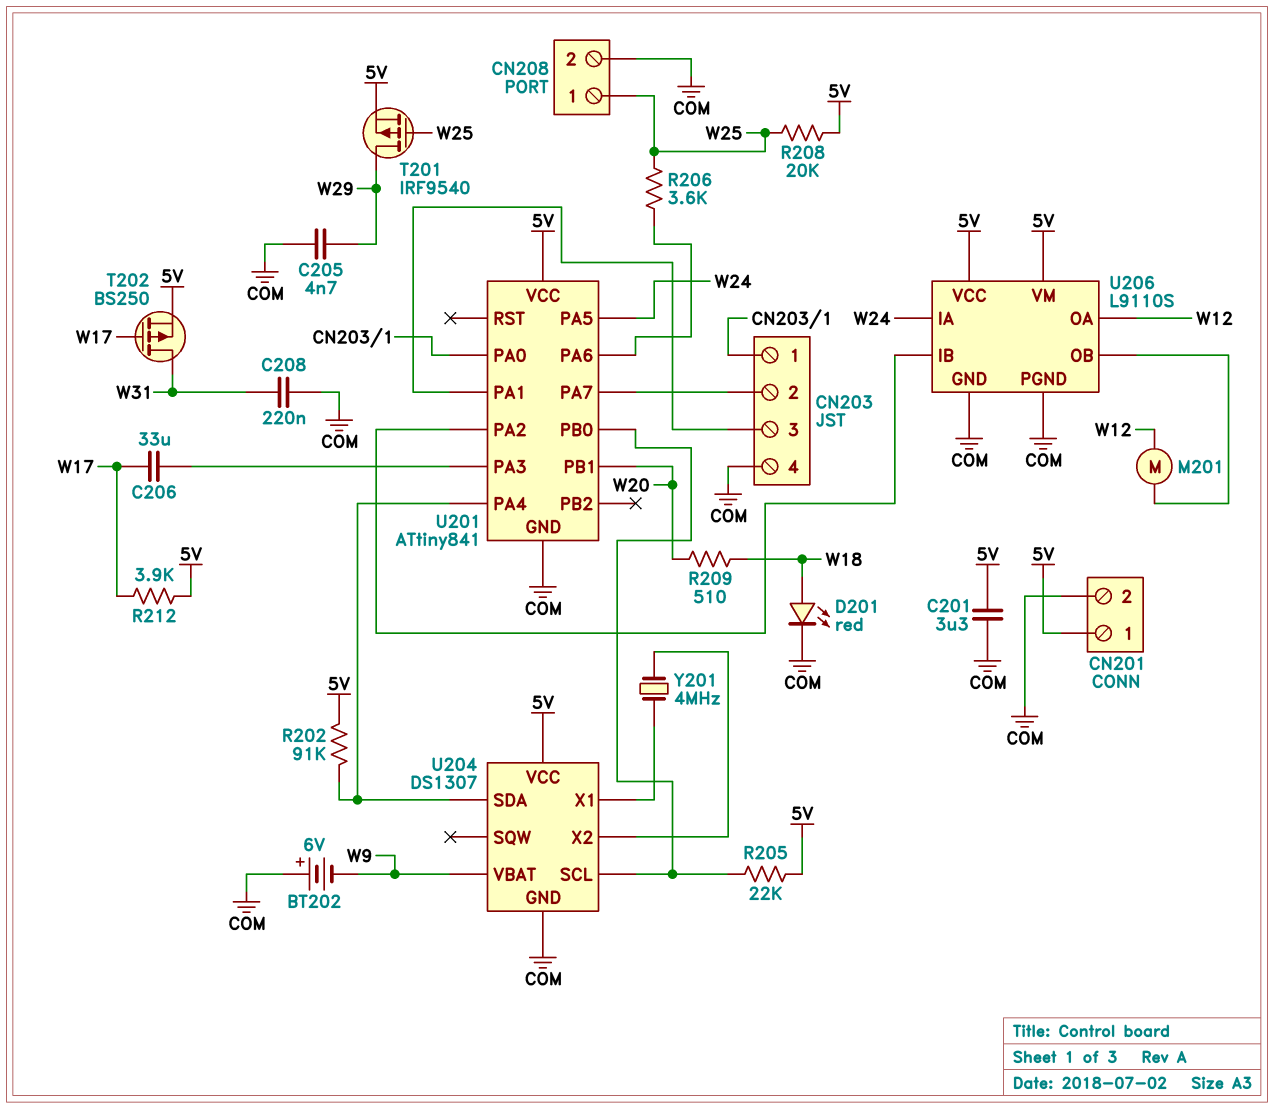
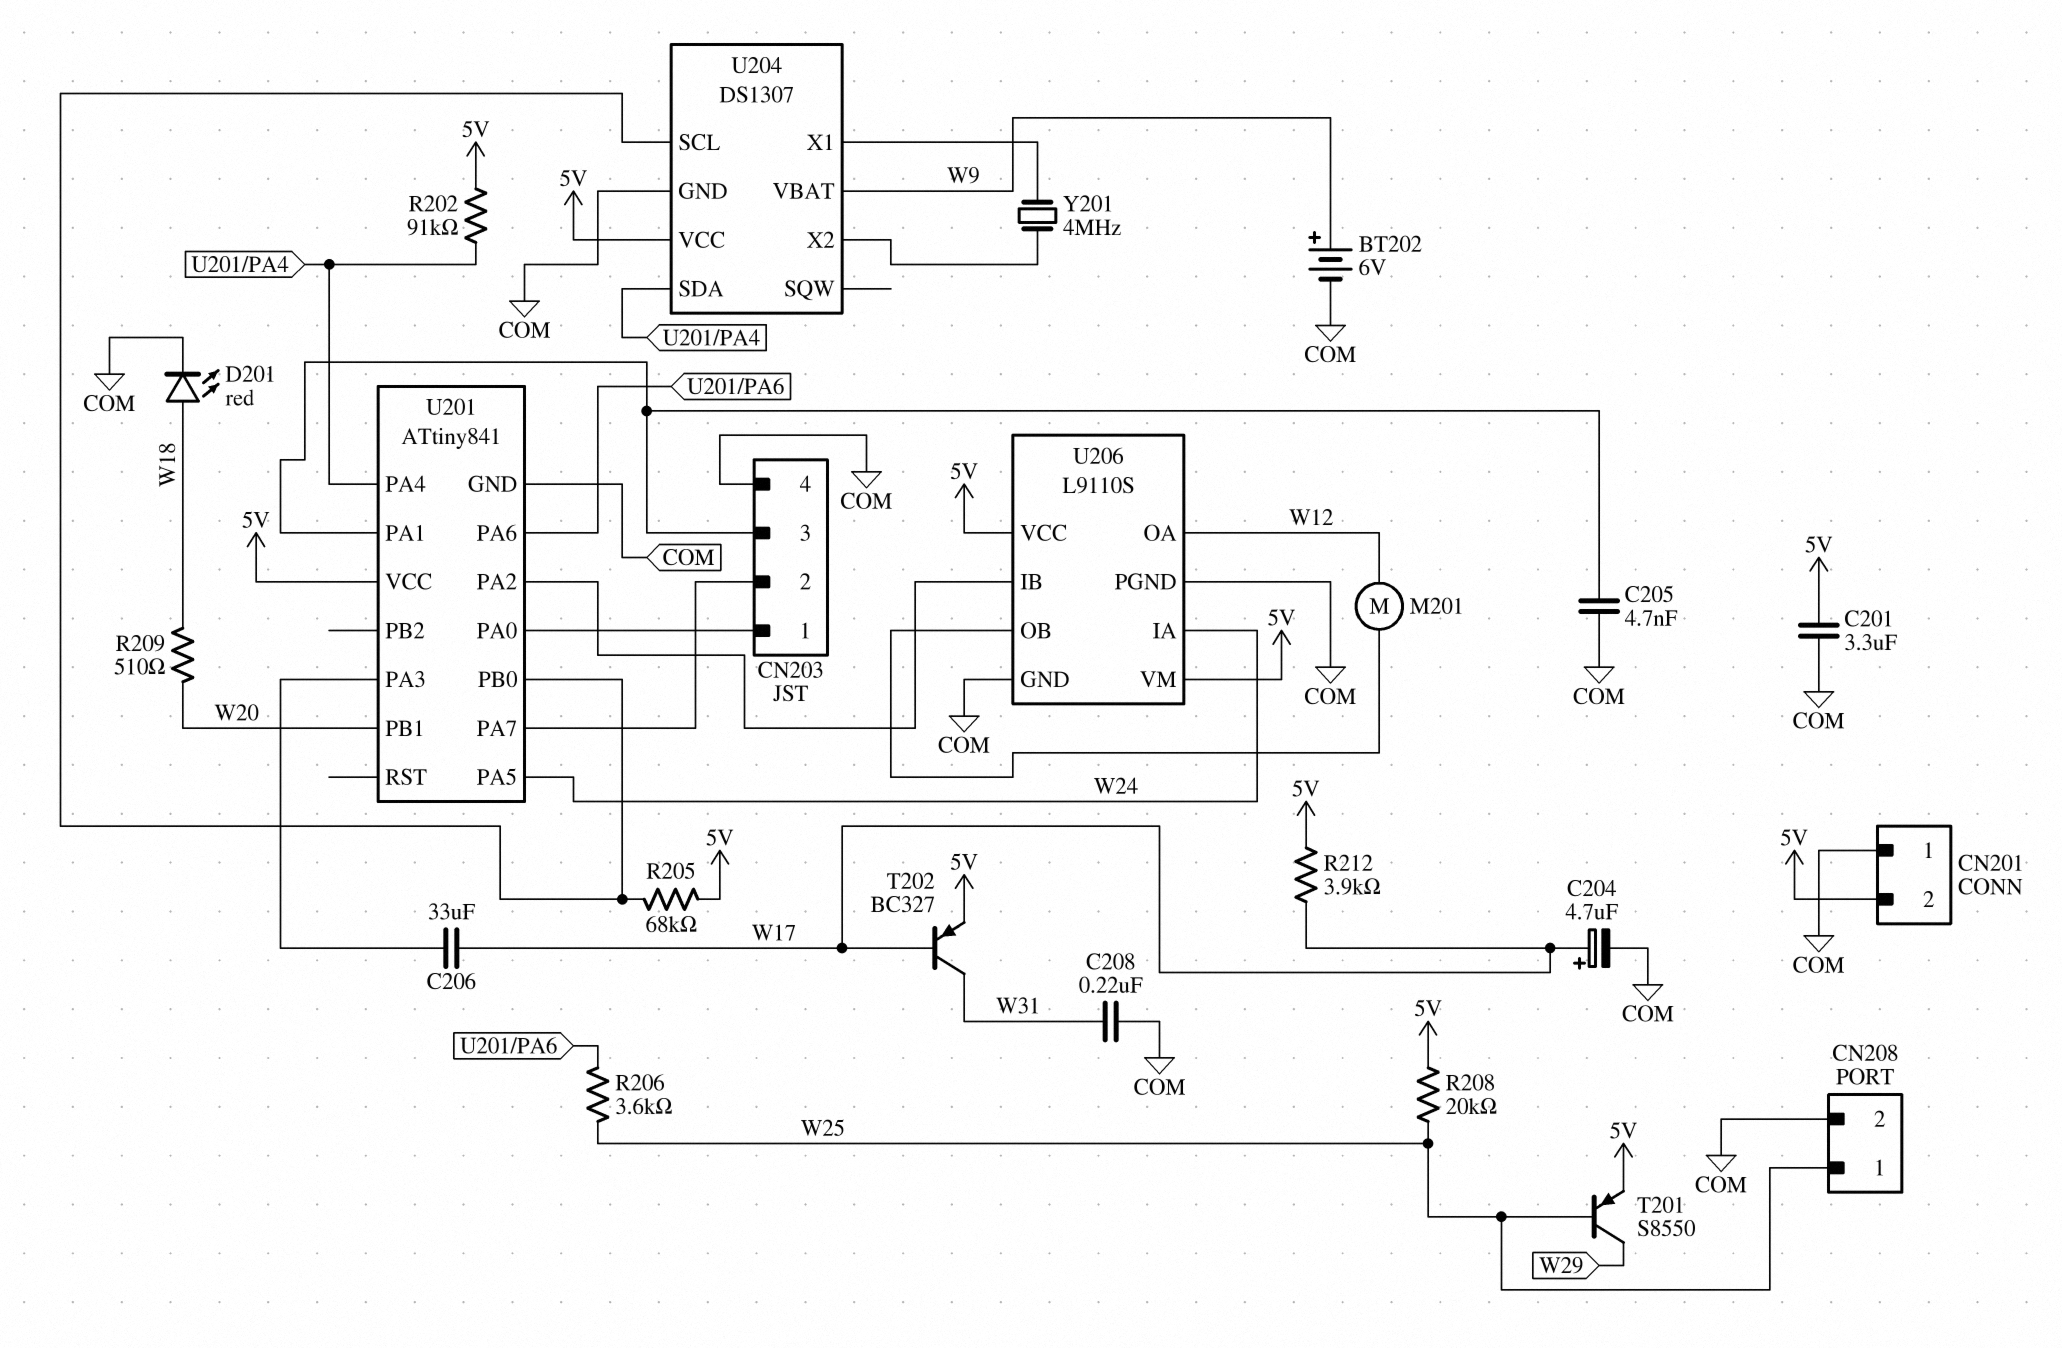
BT202: 6V (plus COM, minus W9) -> 6V (plus W9, minus COM)
C204: none -> 4.7uF (plus W17, minus COM)
C205: 4.7nF (COM, W29) -> 4.7nF (CN203/3, COM)
CN201 pin 1: 5V -> COM
CN201 pin 2: COM -> 5V
R205: 22k (5V, U201/PB0) -> 68k (5V, U201/PB0)
T201: PMOS IRF9540 (G W25, D W29, S 5V) -> PNP S8550 (B W25, C W29, E 5V)
T202: PMOS BS250 (G W17, D W31, S 5V) -> PNP BC327 (B W17, C W31, E 5V)

